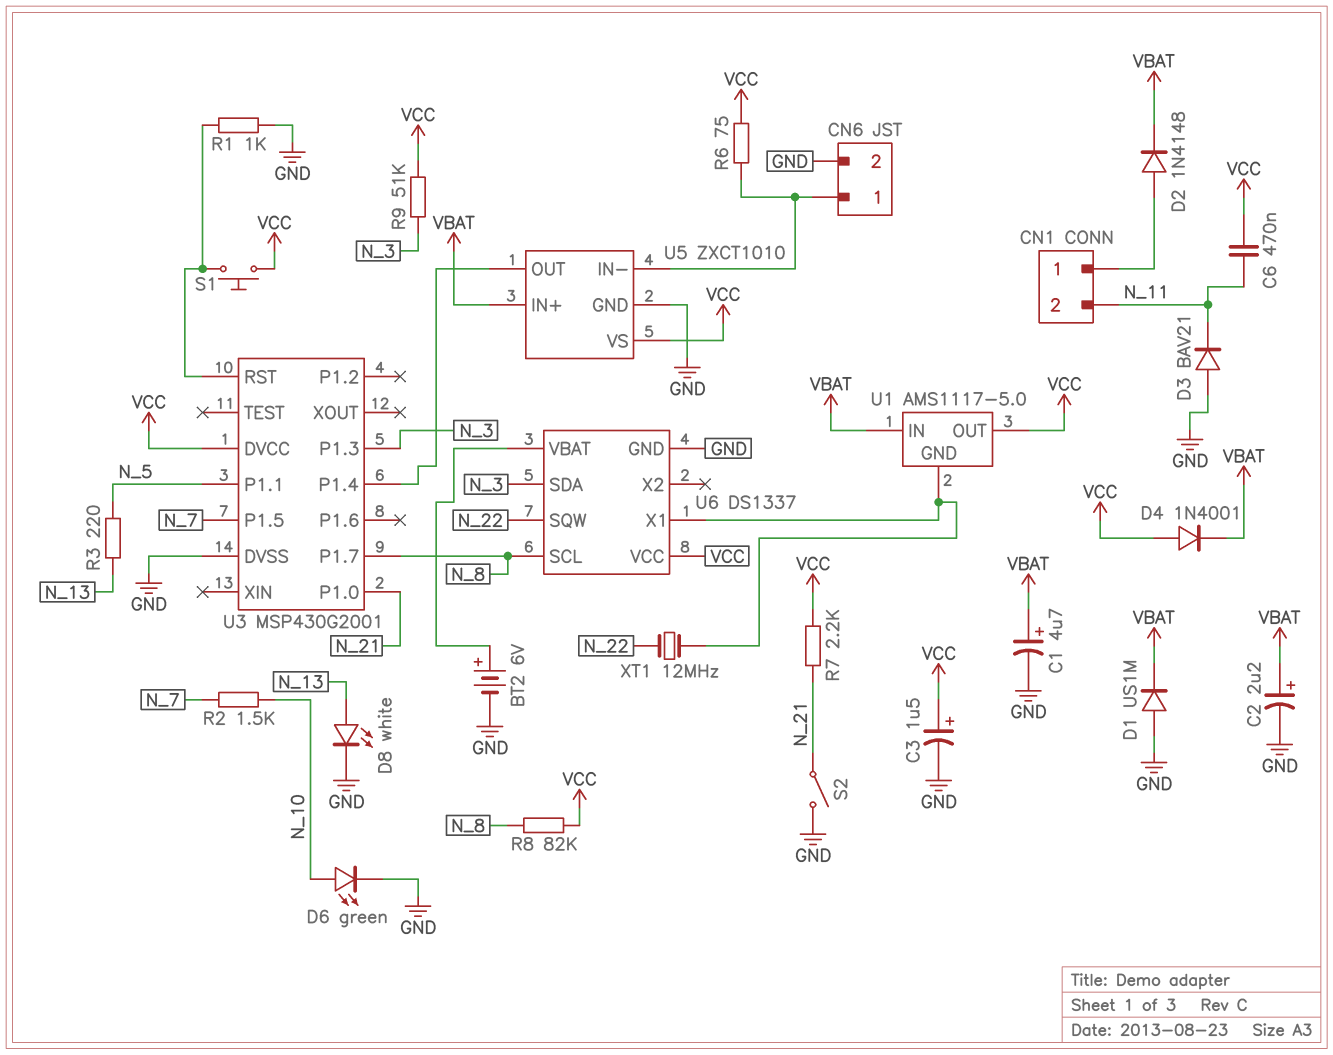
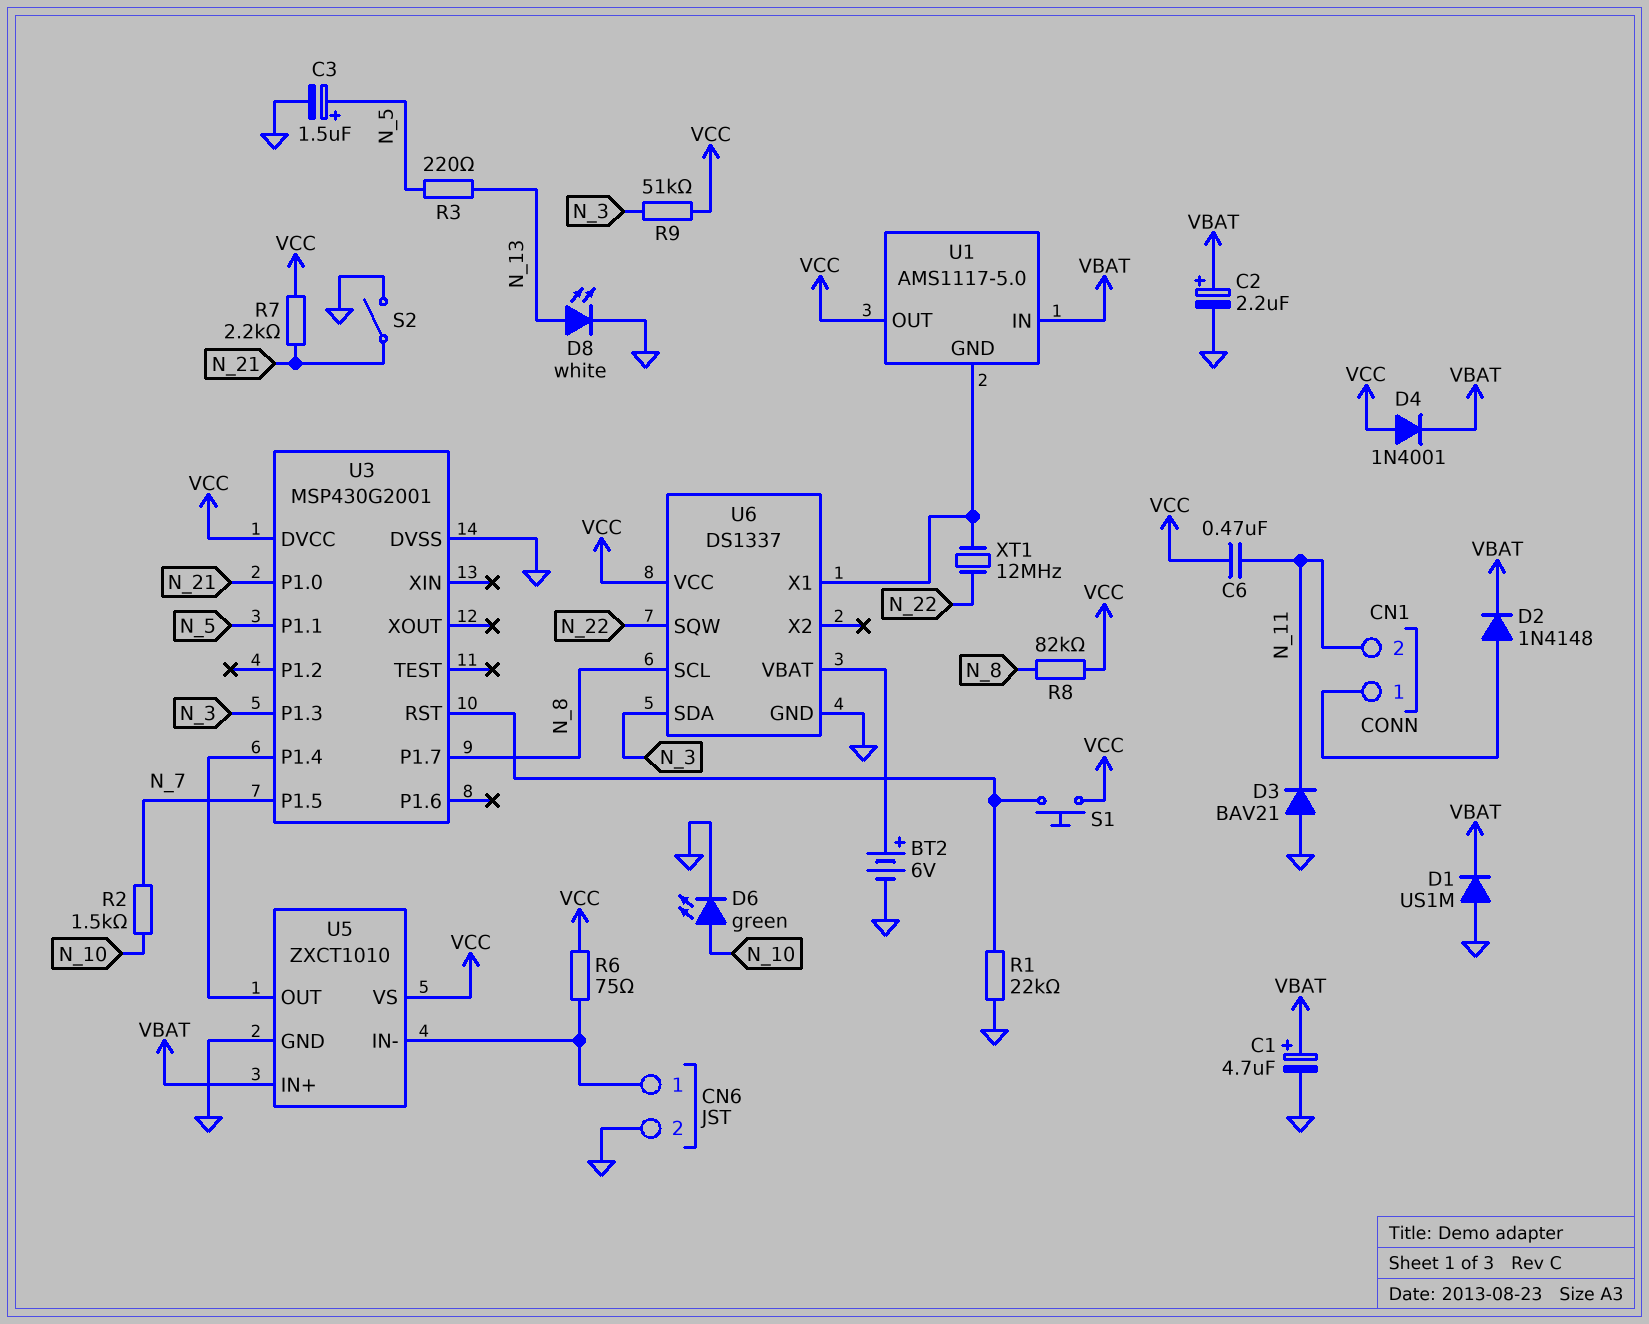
C3: 1.5uF (plus VCC, minus GND) -> 1.5uF (plus N_5, minus GND)
R1: 1k (GND, U3/RST) -> 22k (GND, U3/RST)

